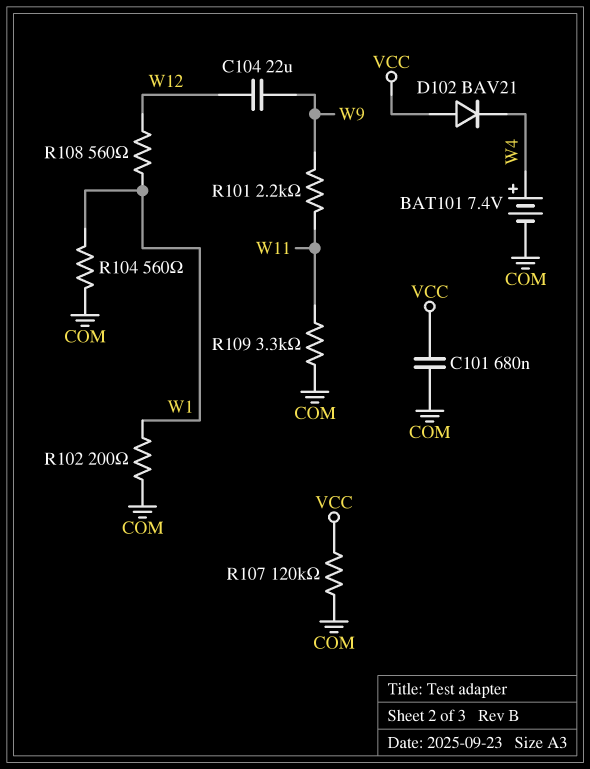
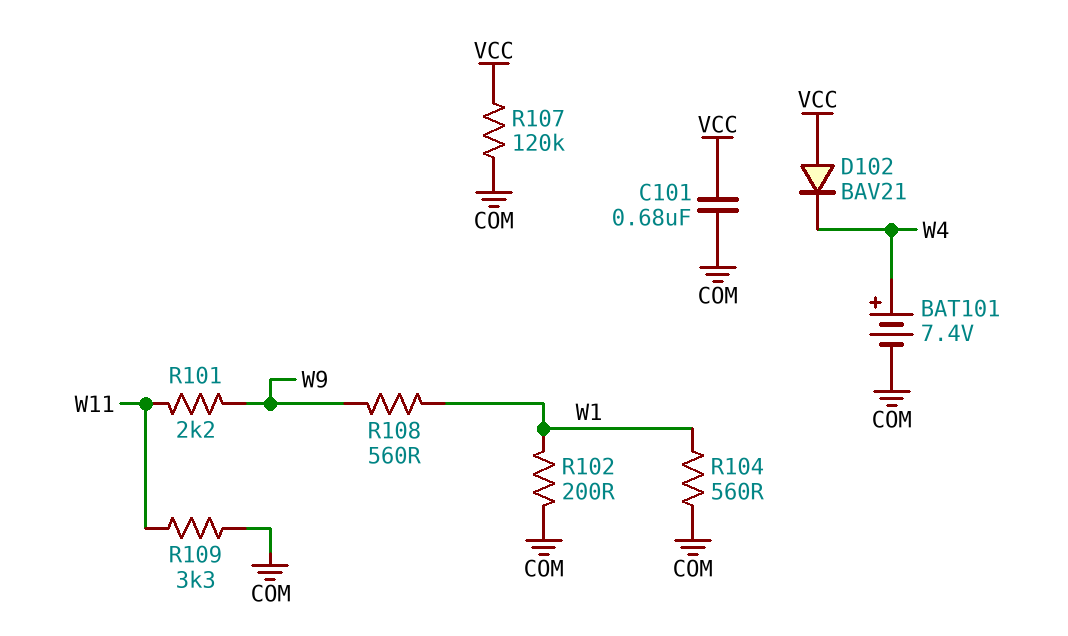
C104: 22uF (W9, W12) -> none
R108: 560 (W1, W12) -> 560 (W1, W9)

